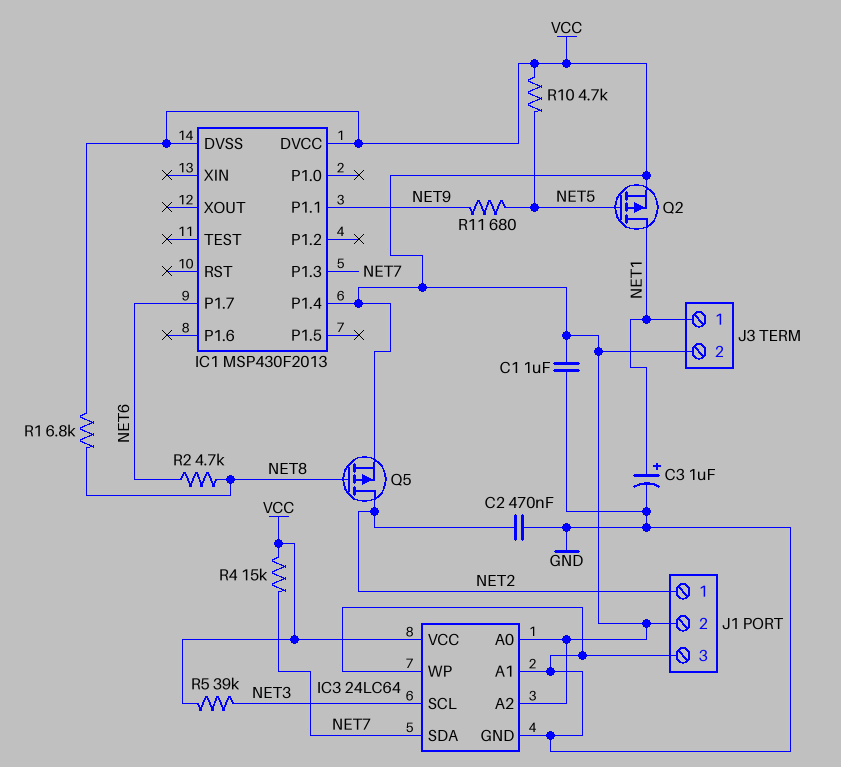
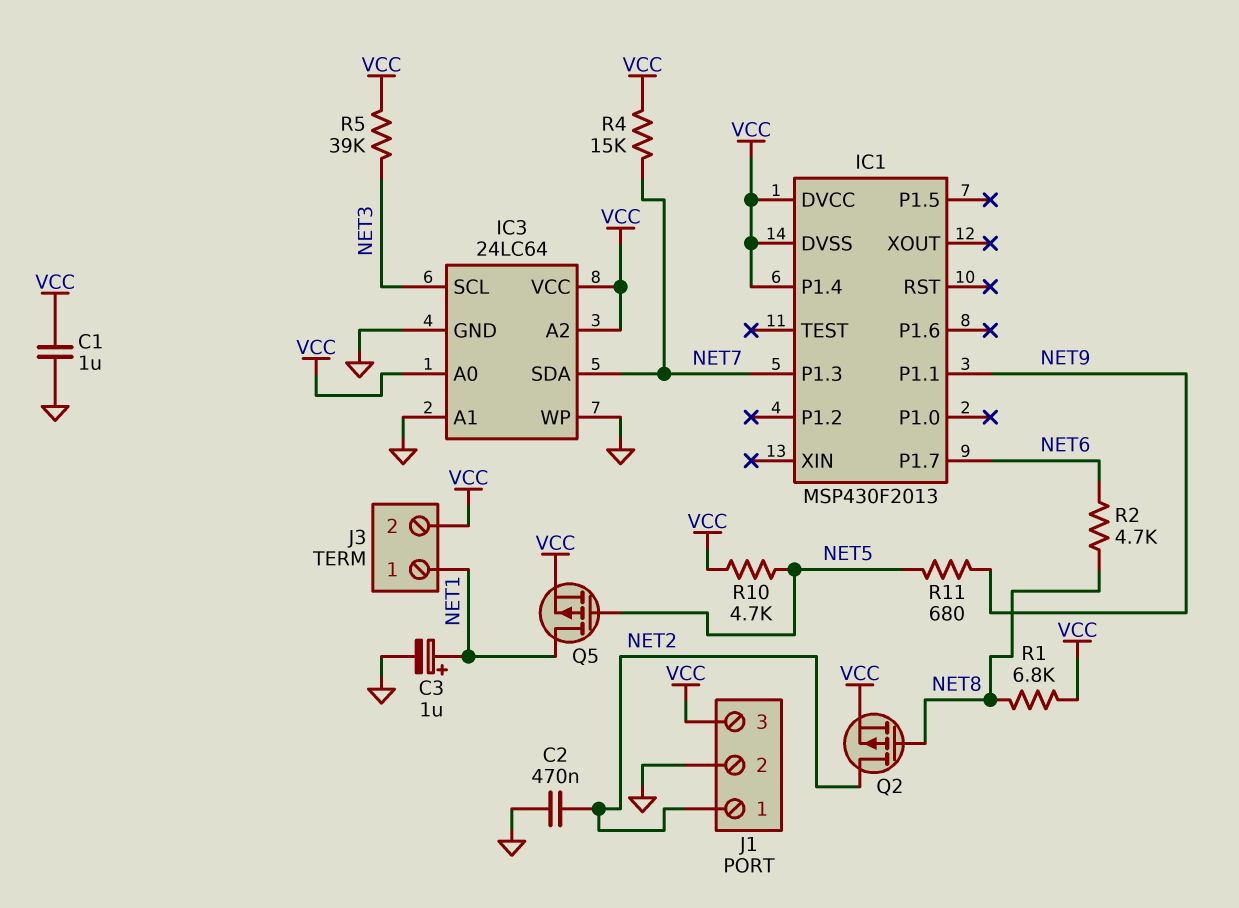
J1 pin 2: VCC -> GND
J1 pin 3: GND -> VCC
Q2: PMOS (G NET5, D NET1, S VCC) -> PMOS (G NET8, D NET2, S VCC)
Q5: PMOS (G NET8, D NET2, S VCC) -> PMOS (G NET5, D NET1, S VCC)

